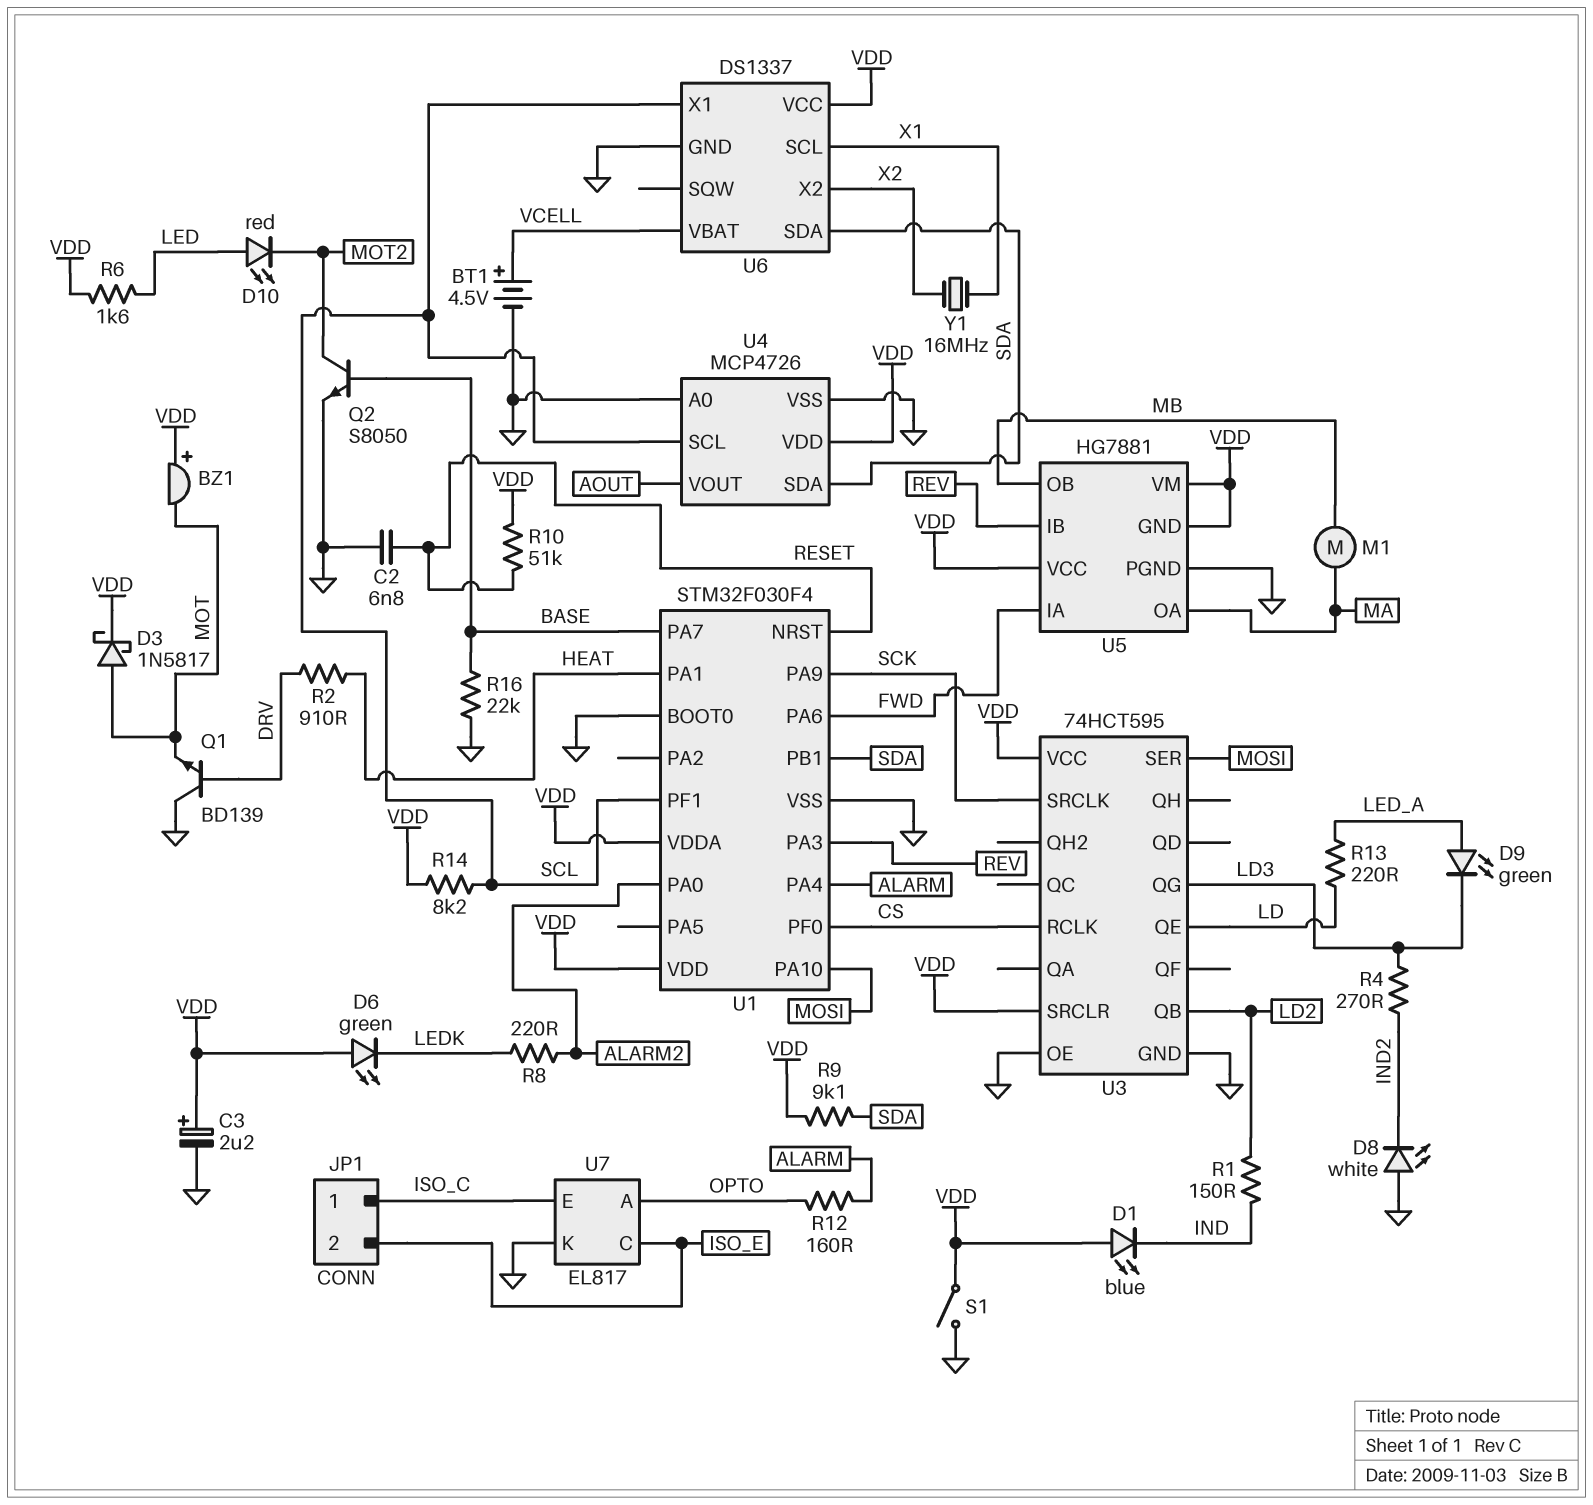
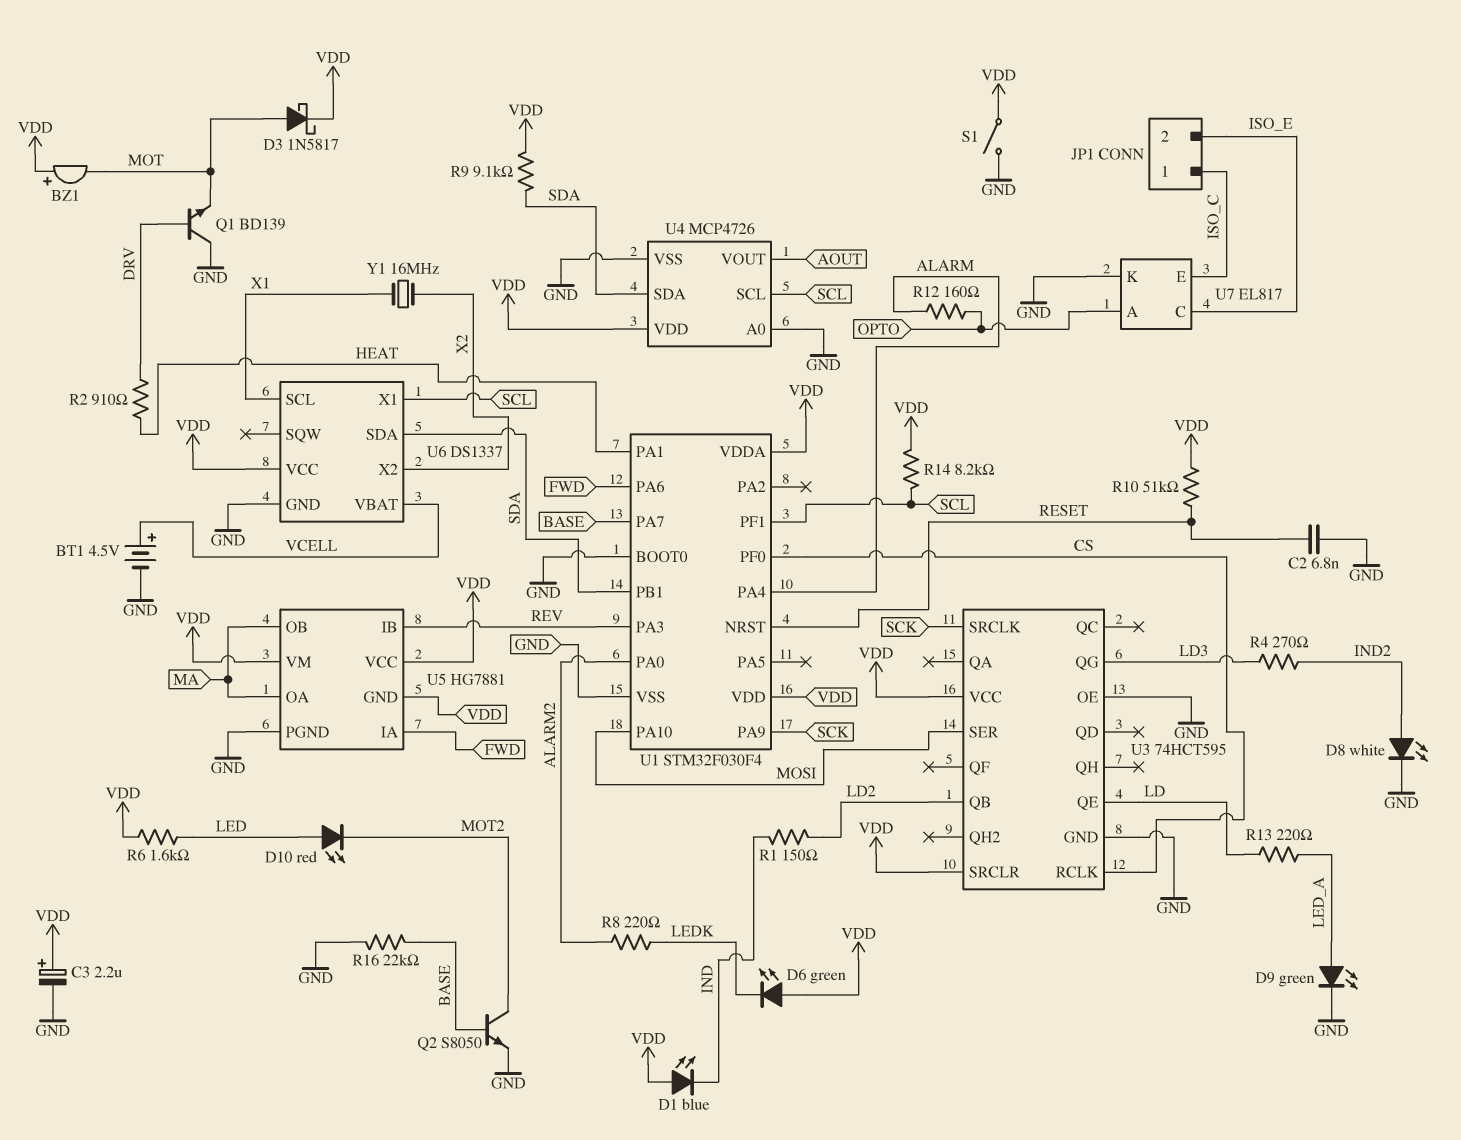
D8: LED white (A GND, K IND2) -> LED white (A IND2, K GND)
D9: LED green (A LED_A, K LD3) -> LED green (A LED_A, K GND)
M1: motor (MA, MB) -> none
U5 pin OB: MB -> MA

